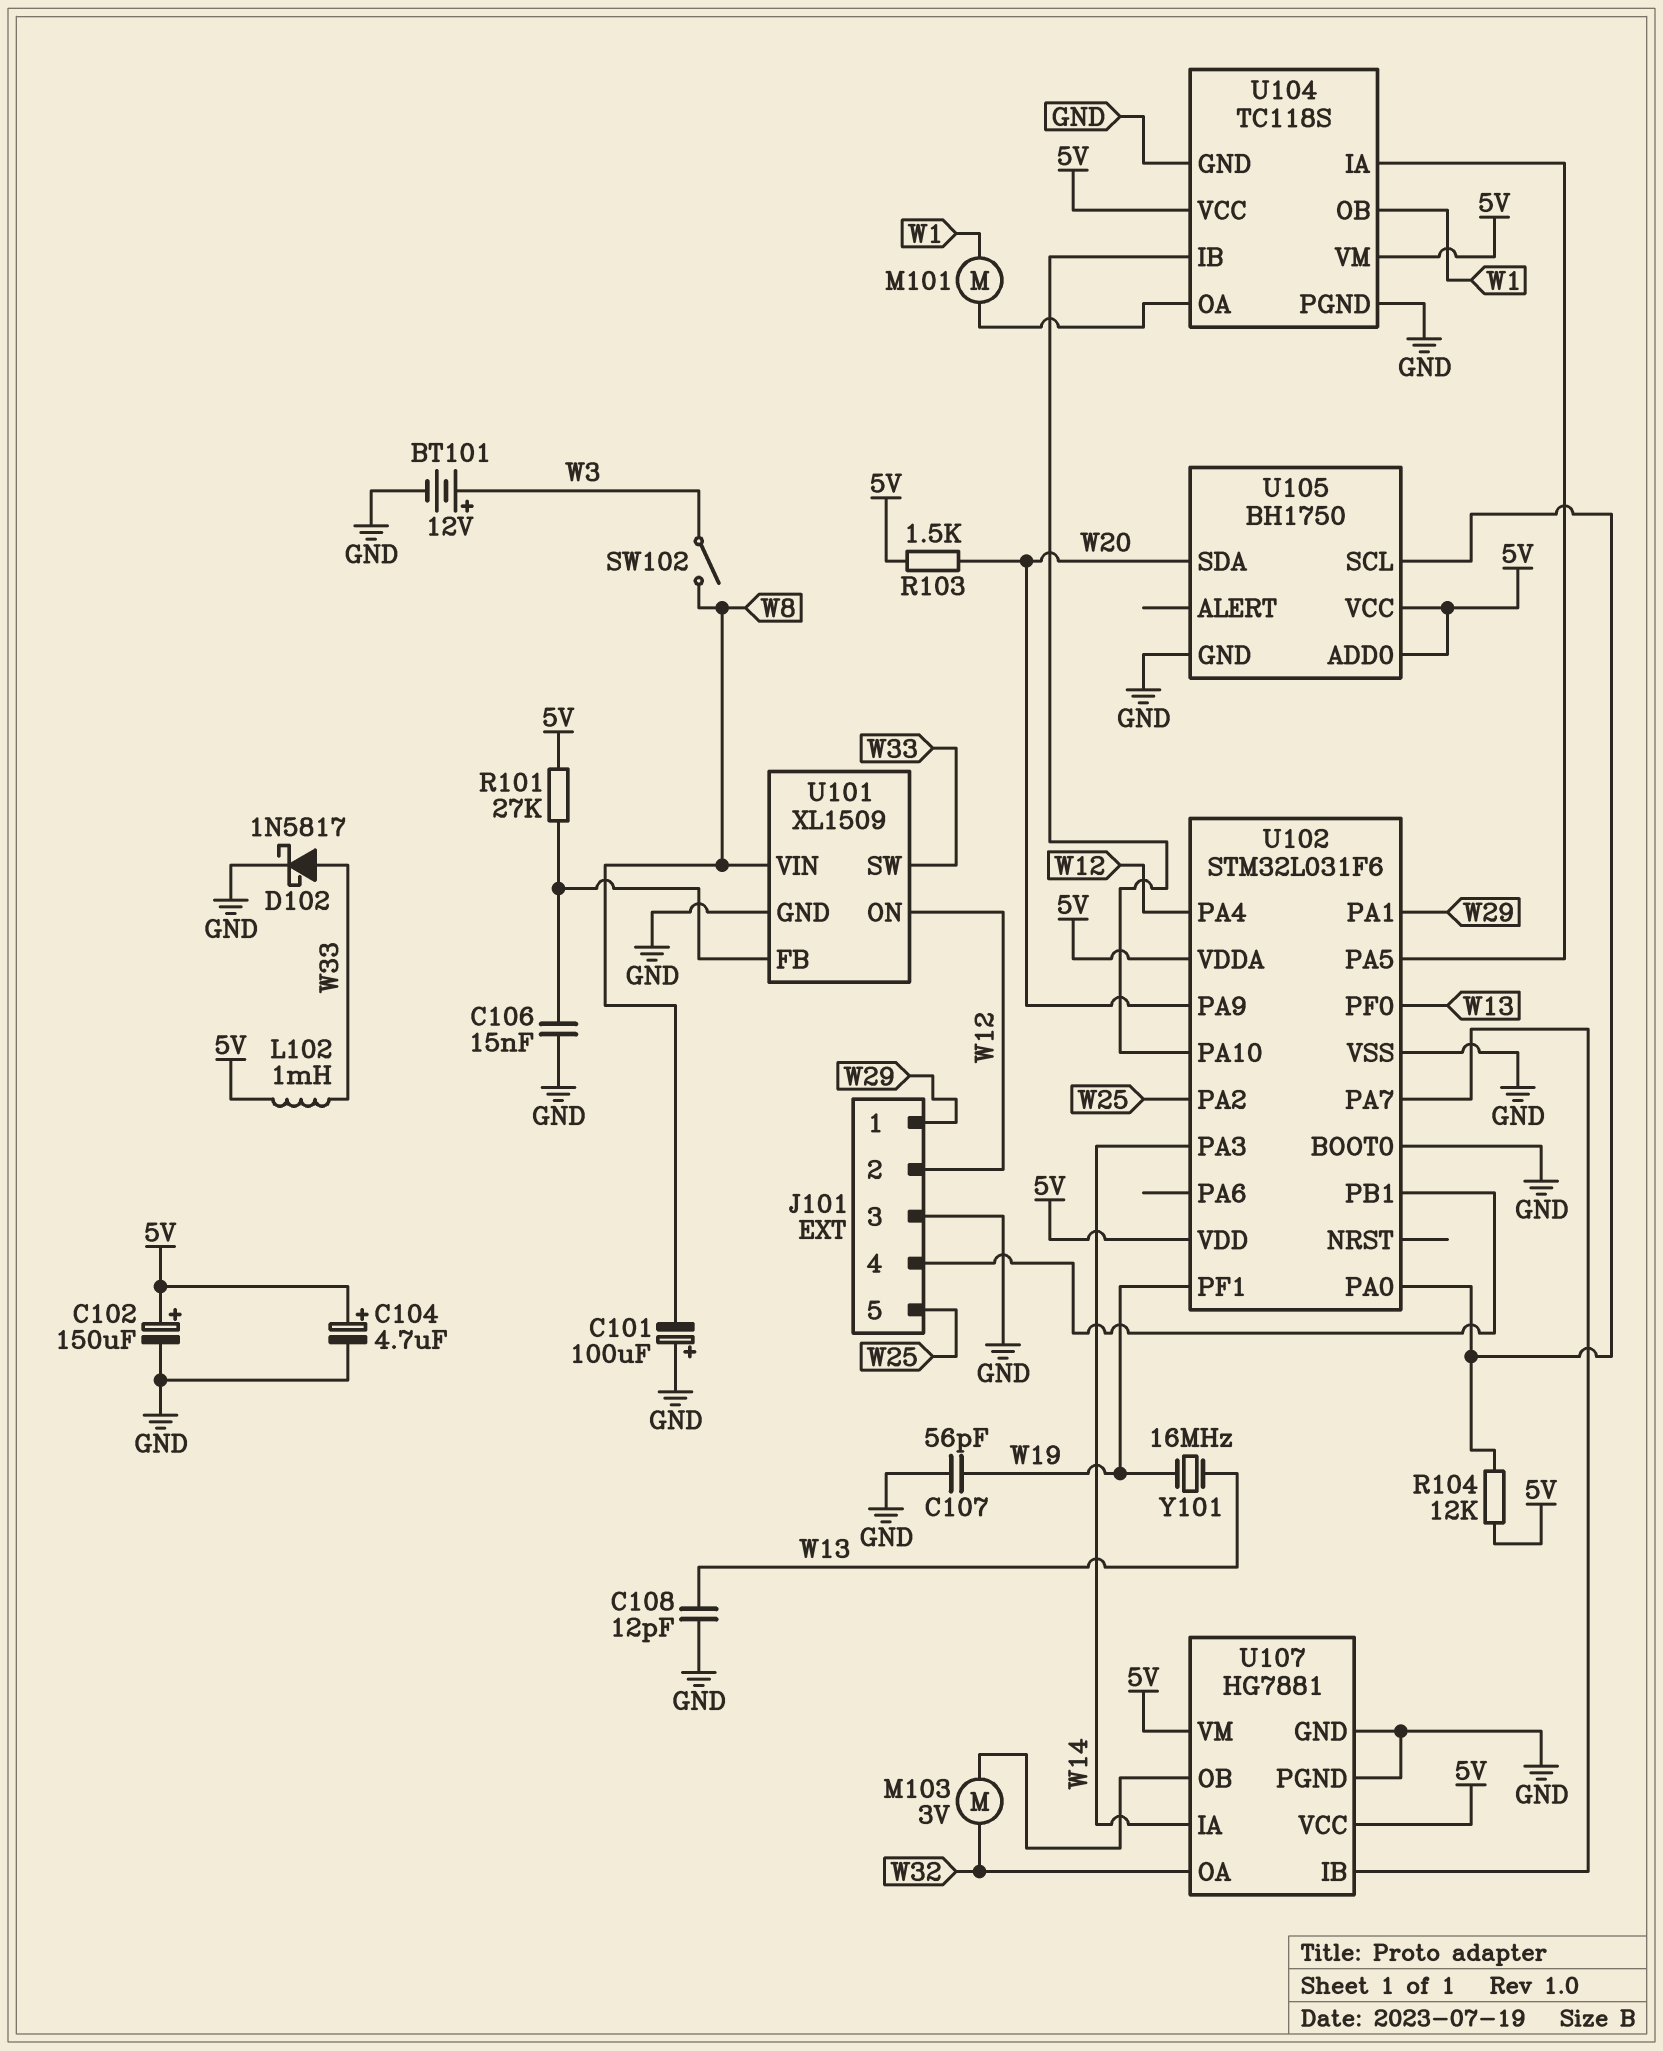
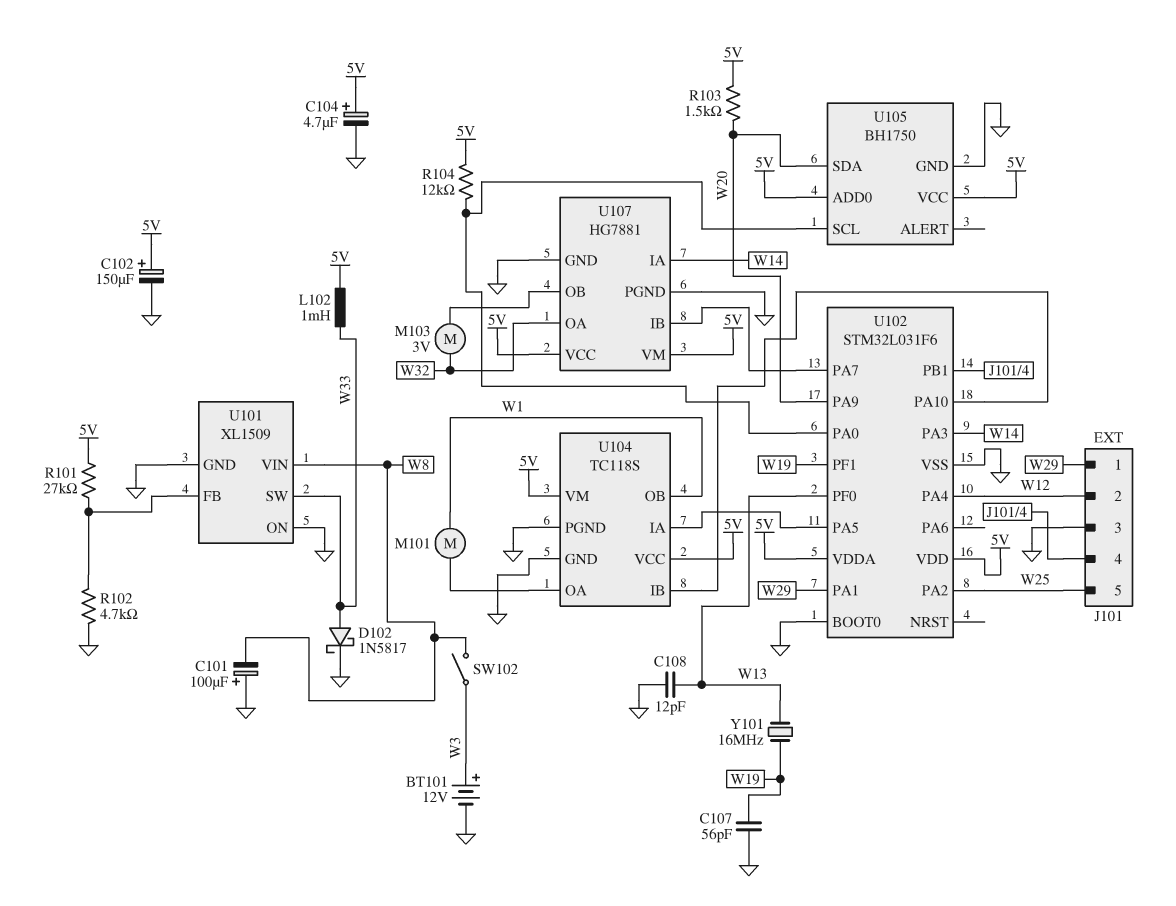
C106: 15nF (GND, U101/FB) -> none
R102: none -> 4.7k (GND, U101/FB)
U101 pin ON: W12 -> GND

